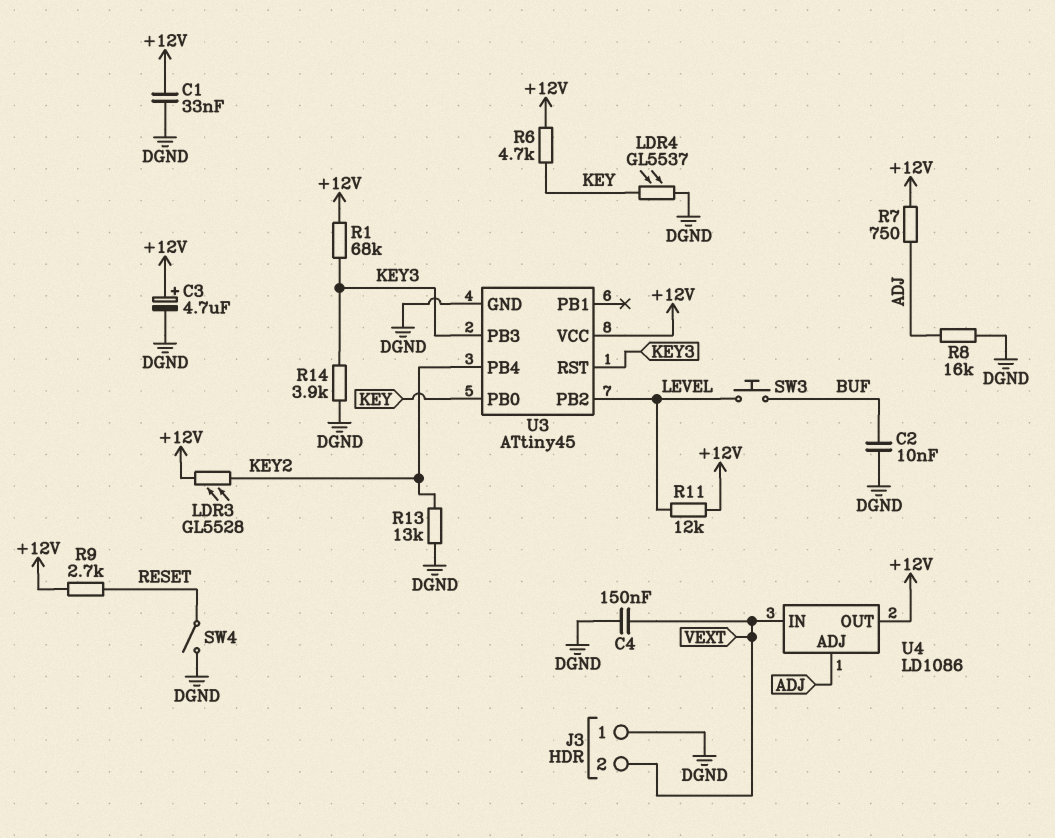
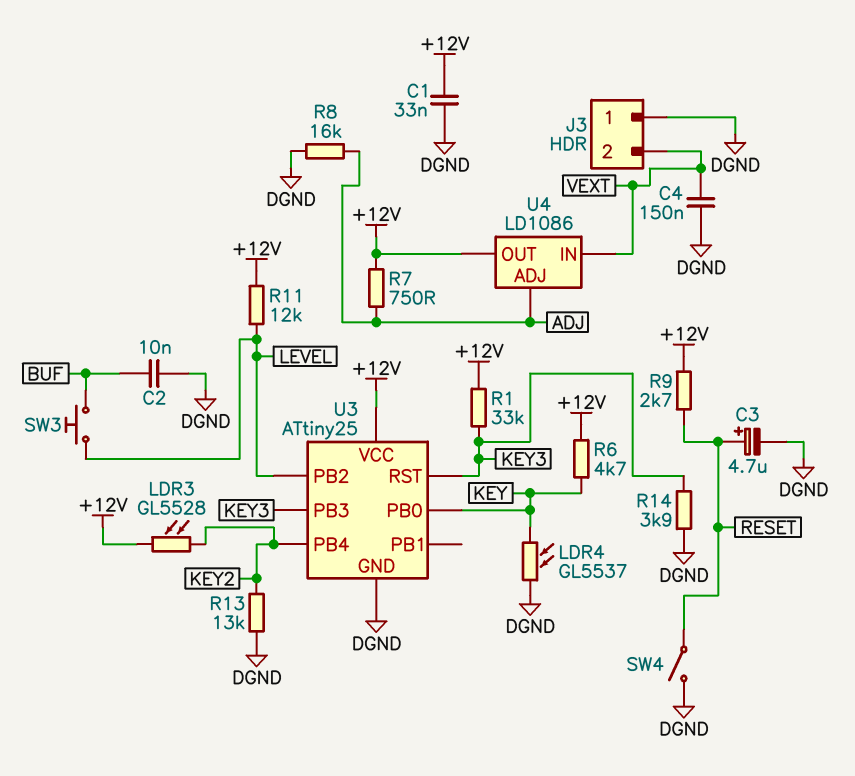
C3: 4.7uF (plus +12V, minus DGND) -> 4.7uF (plus RESET, minus DGND)
R1: 68k (+12V, KEY3) -> 33k (+12V, KEY3)
U3: ATtiny45 -> ATtiny25

